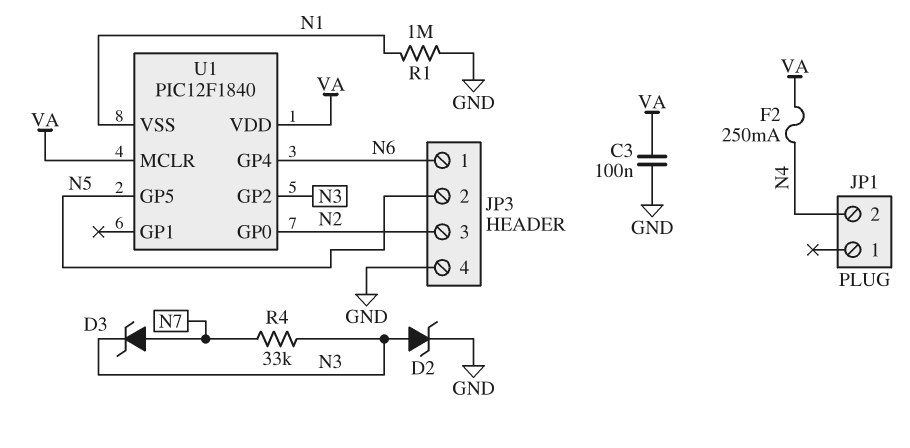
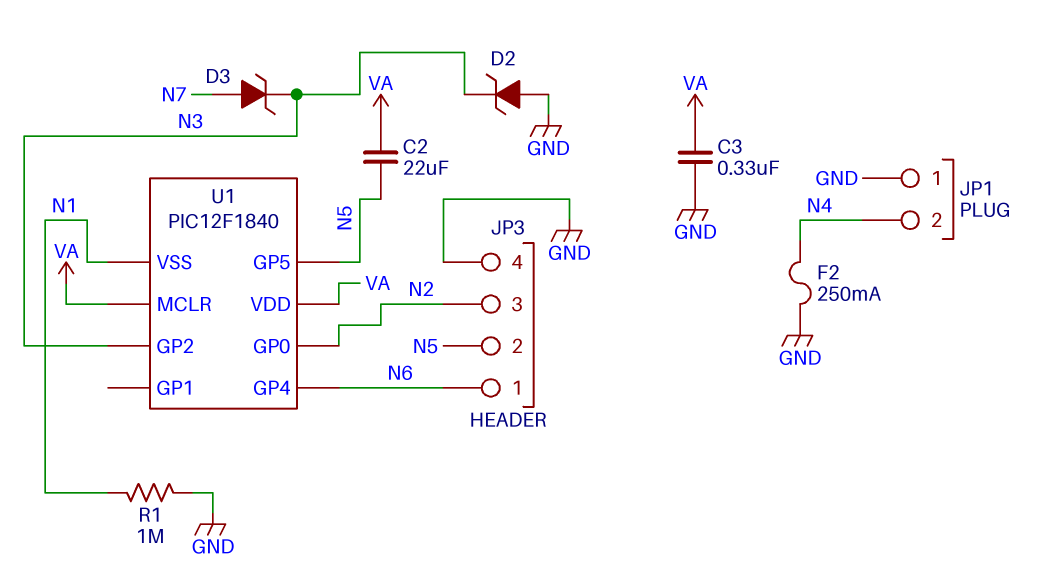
C2: none -> 22uF (N5, VA)
C3: 100nF (GND, VA) -> 330nF (GND, VA)
D2: zener (A N3, K GND) -> zener (A GND, K N3)
F2: 250mA (N4, VA) -> 250mA (GND, N4)
JP1 pin 1: none -> GND
R4: 33k (N3, N7) -> none

